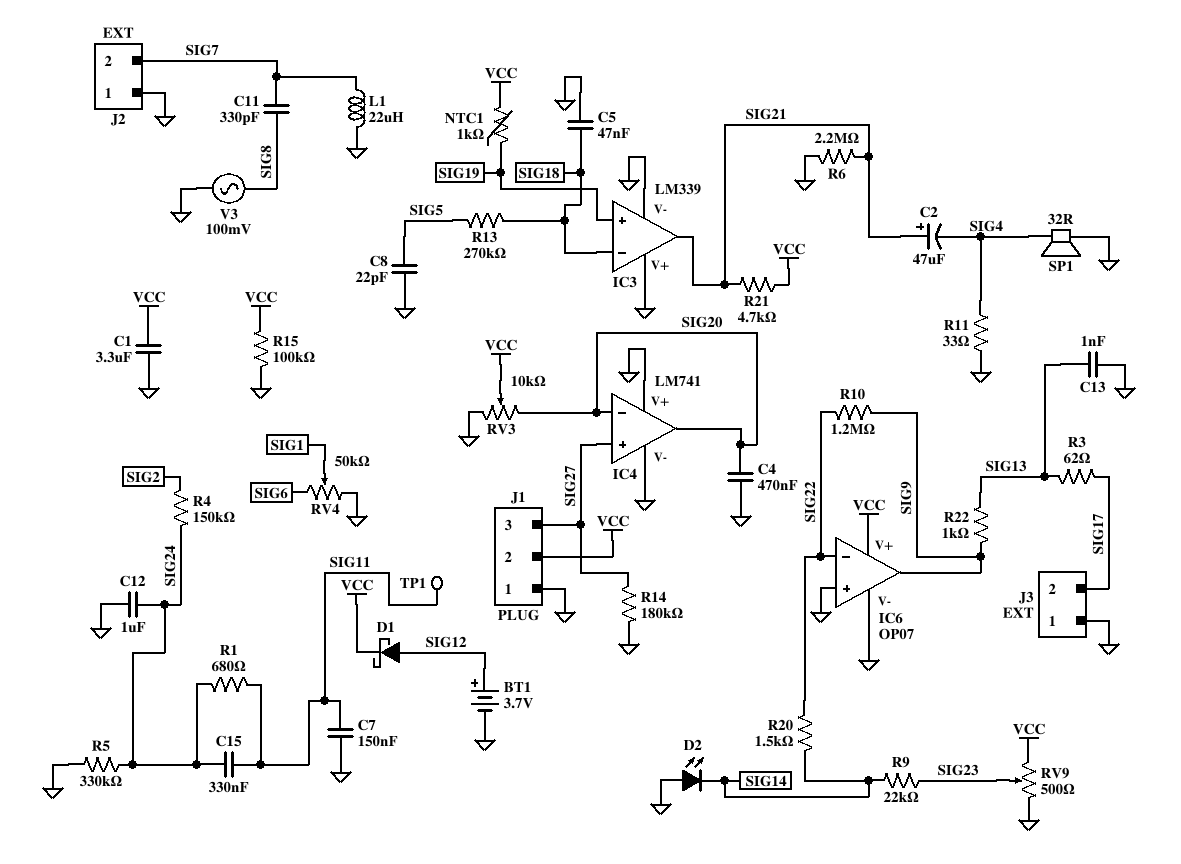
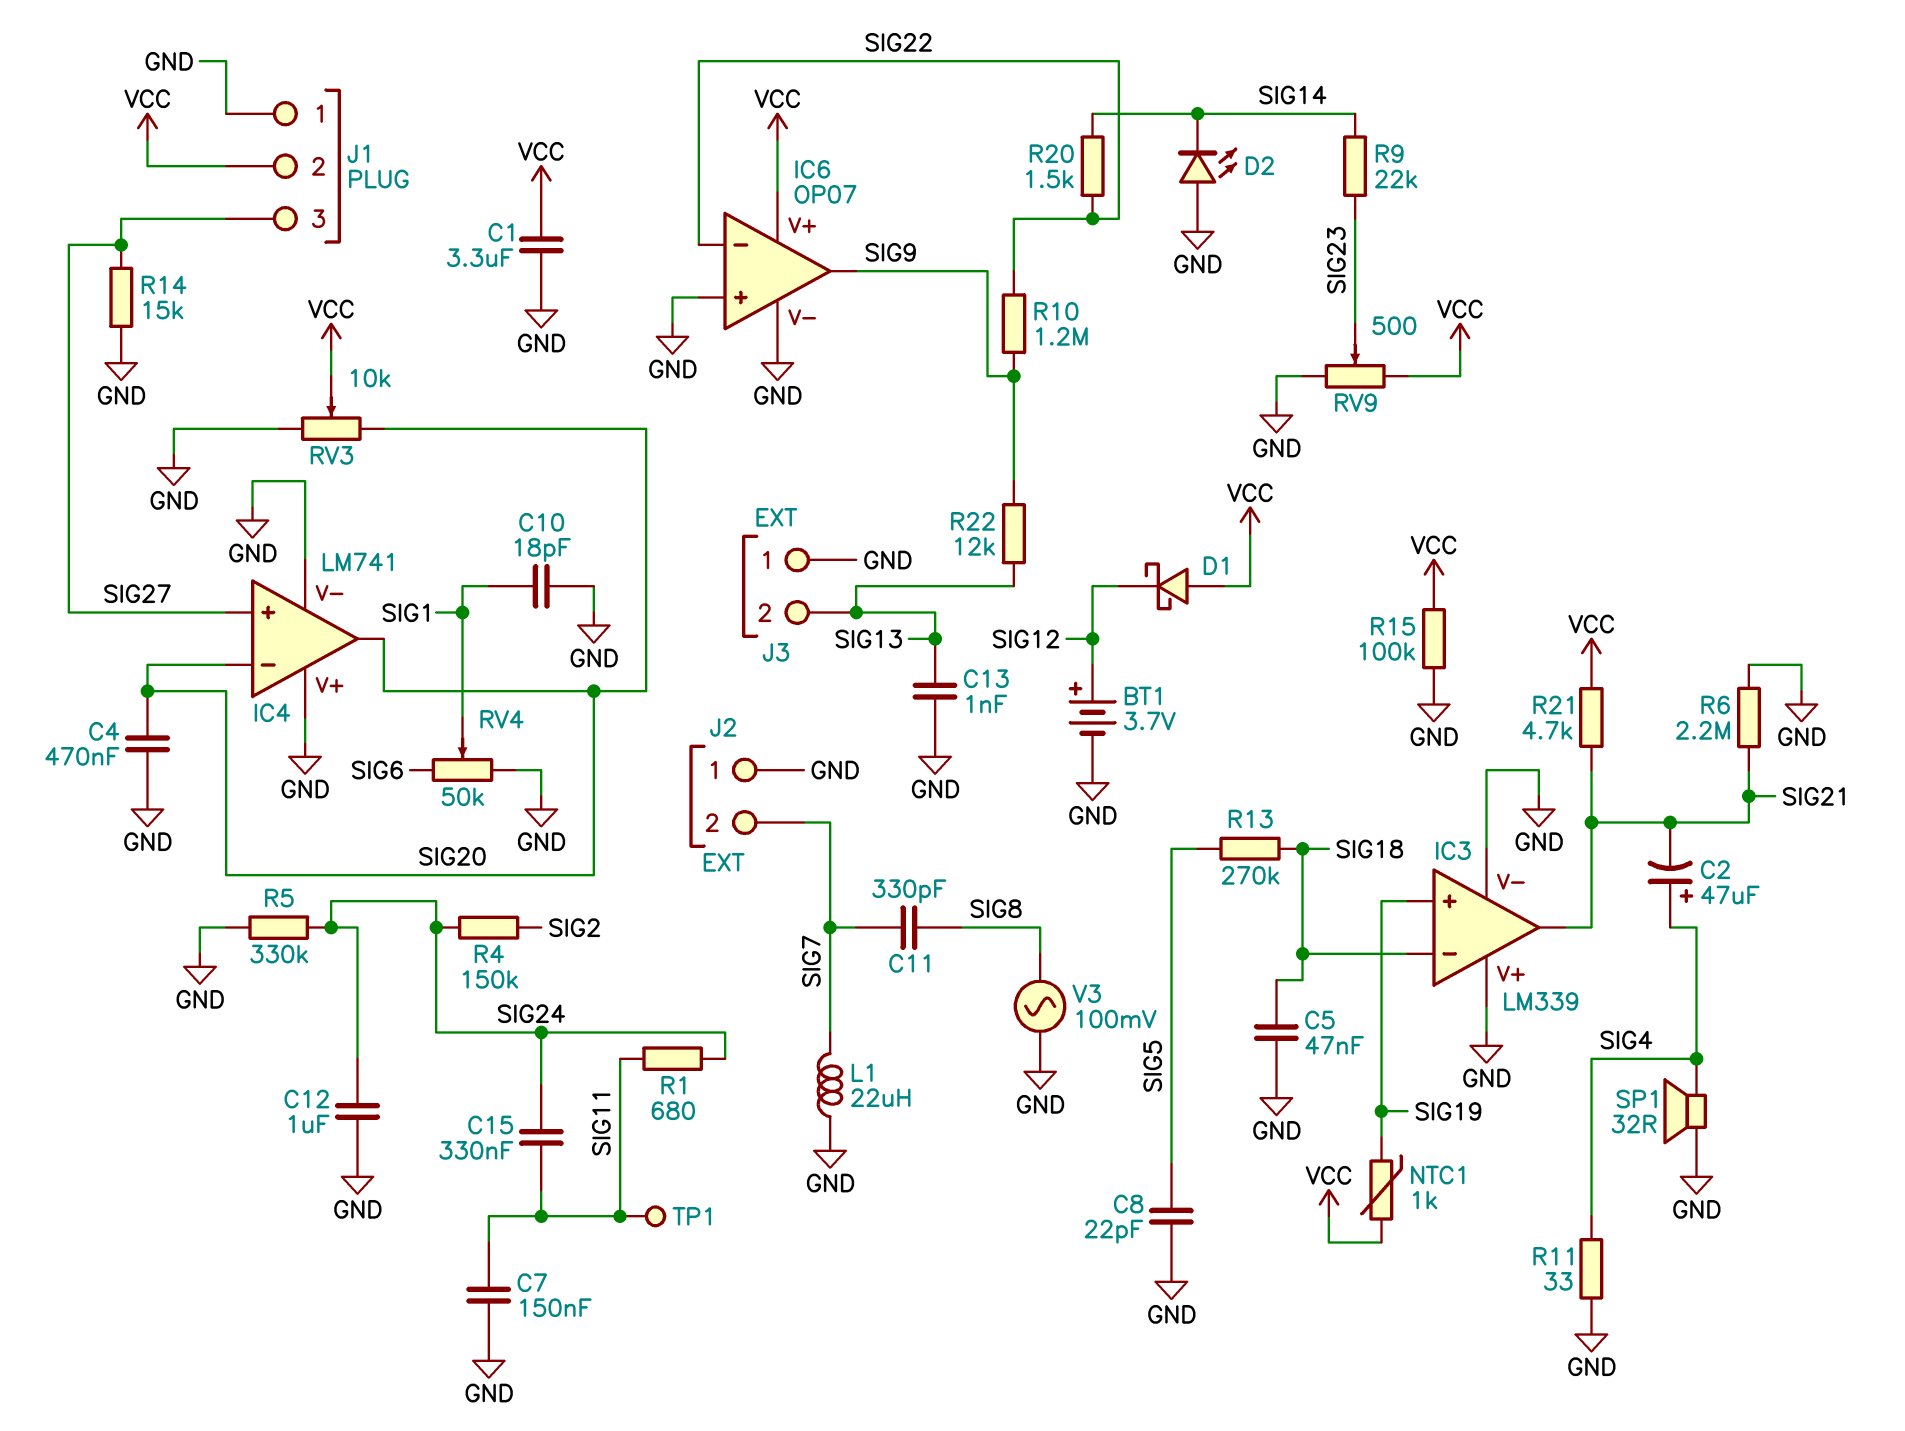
C2: 47uF (plus SIG21, minus SIG4) -> 47uF (plus SIG4, minus SIG21)
C10: none -> 18pF (GND, SIG1)
D1: schottky (A SIG12, K VCC) -> schottky (A VCC, K SIG12)
J3 pin 2: SIG17 -> SIG13
R3: 62 (SIG13, SIG17) -> none
R14: 180k (GND, SIG27) -> 15k (GND, SIG27)
R22: 1k (SIG9, SIG13) -> 12k (SIG9, SIG13)

